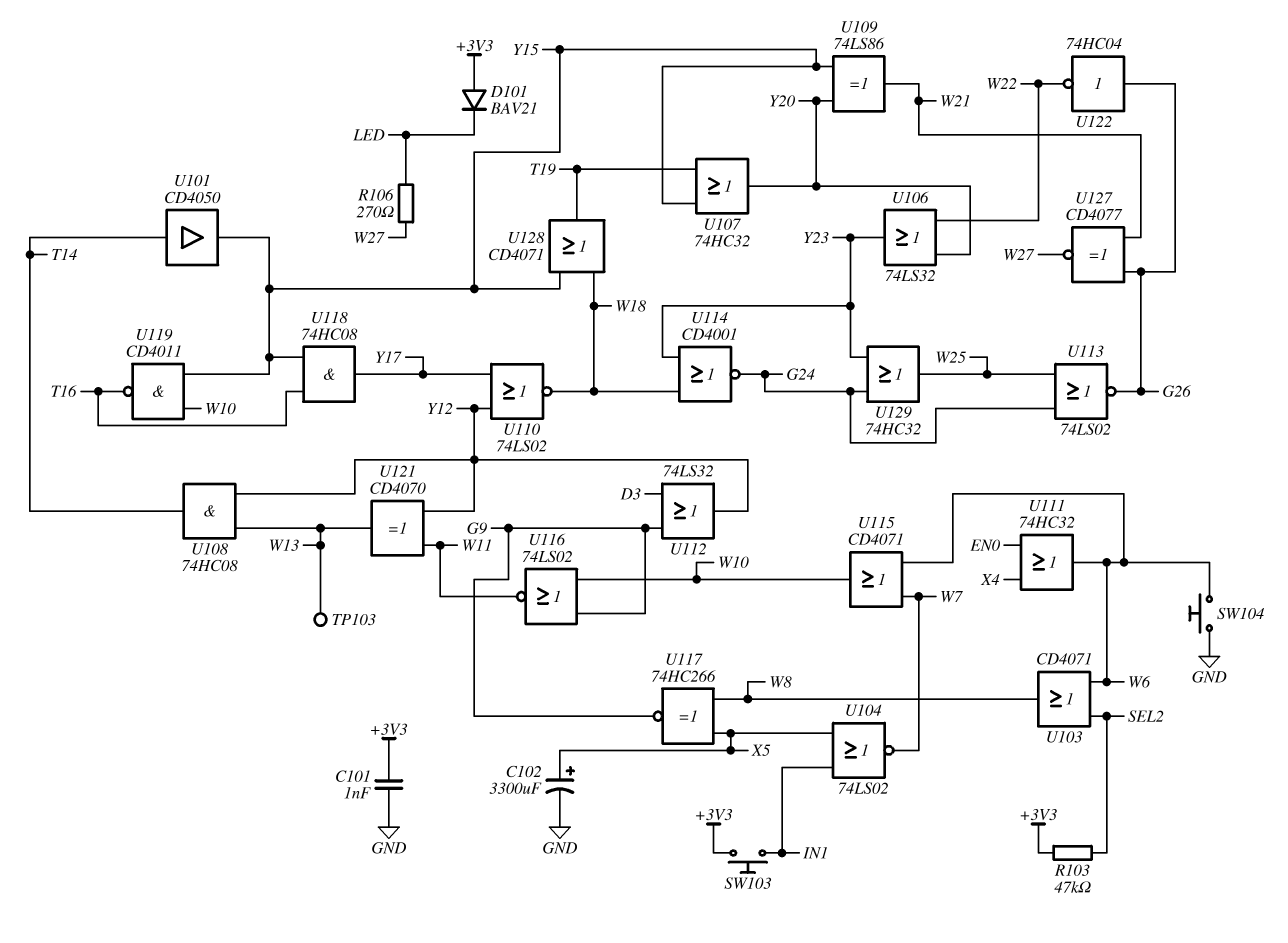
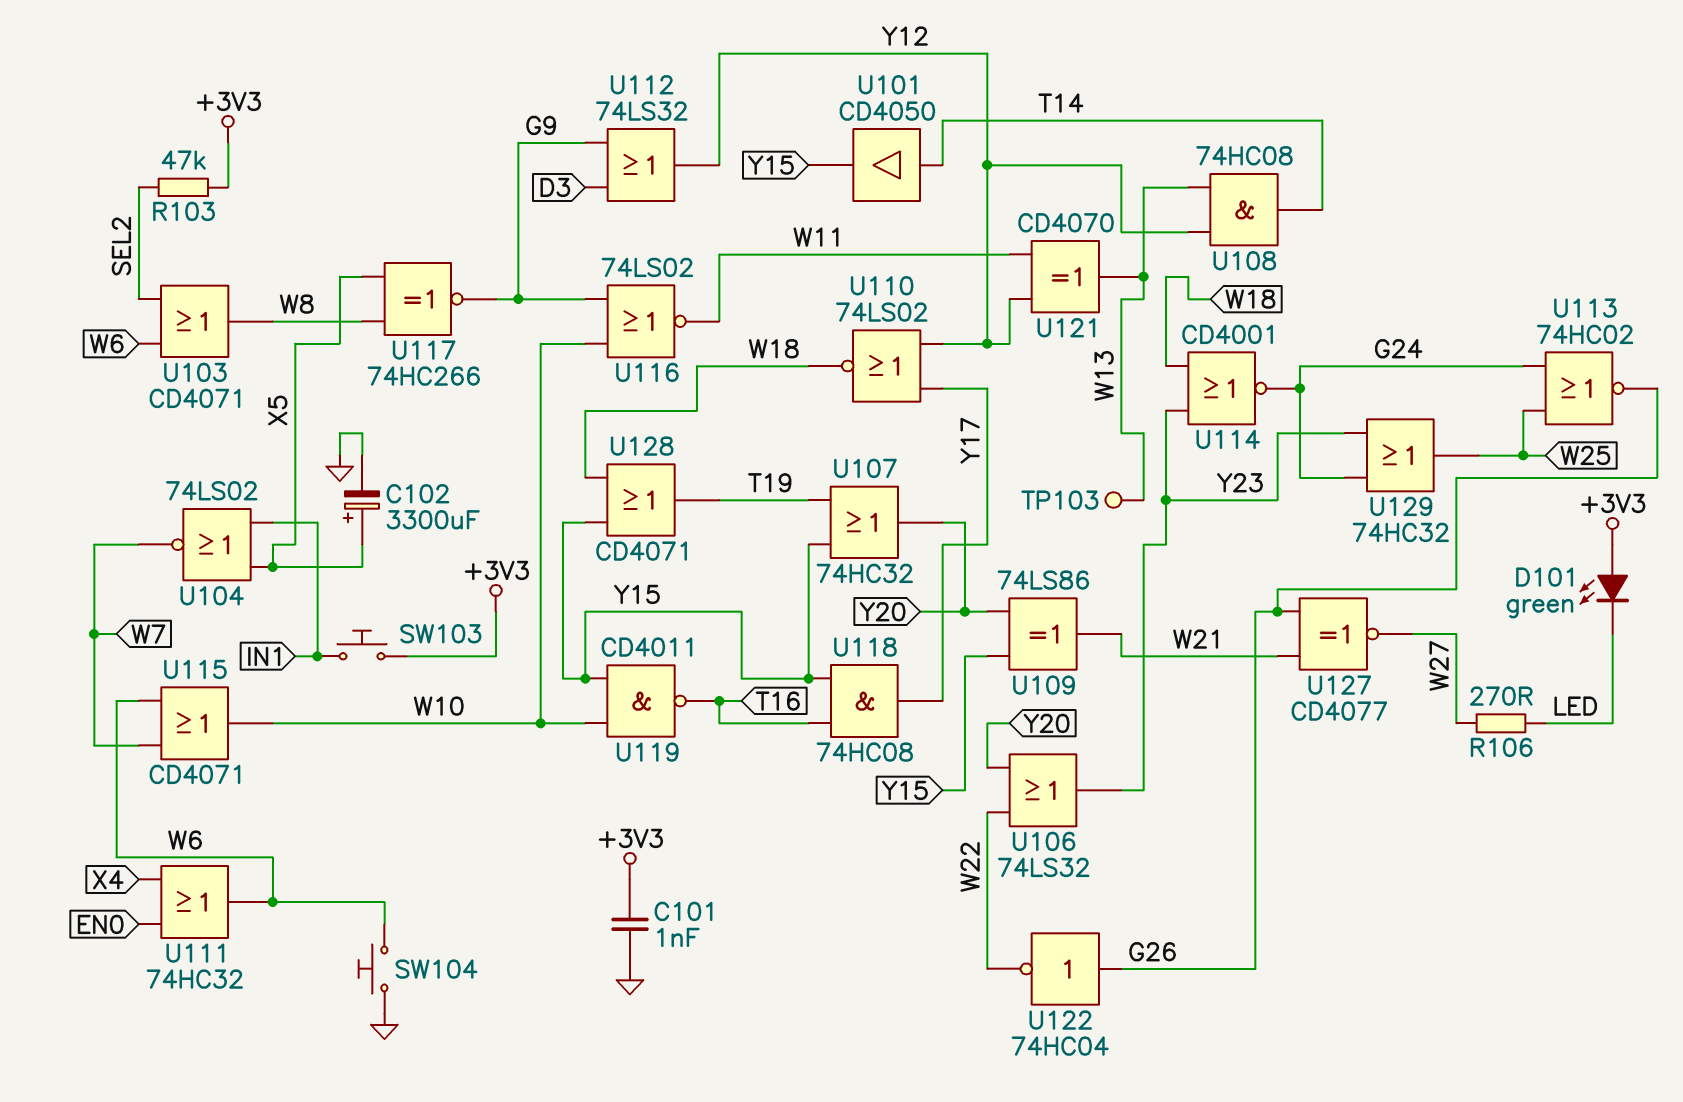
D101: diode BAV21 (A +3V3, K LED) -> LED green (A +3V3, K LED)
U113: NOR 74LS02 (in G24, in W25, out G26) -> NOR 74HC02 (in G24, in W25, out G26)

